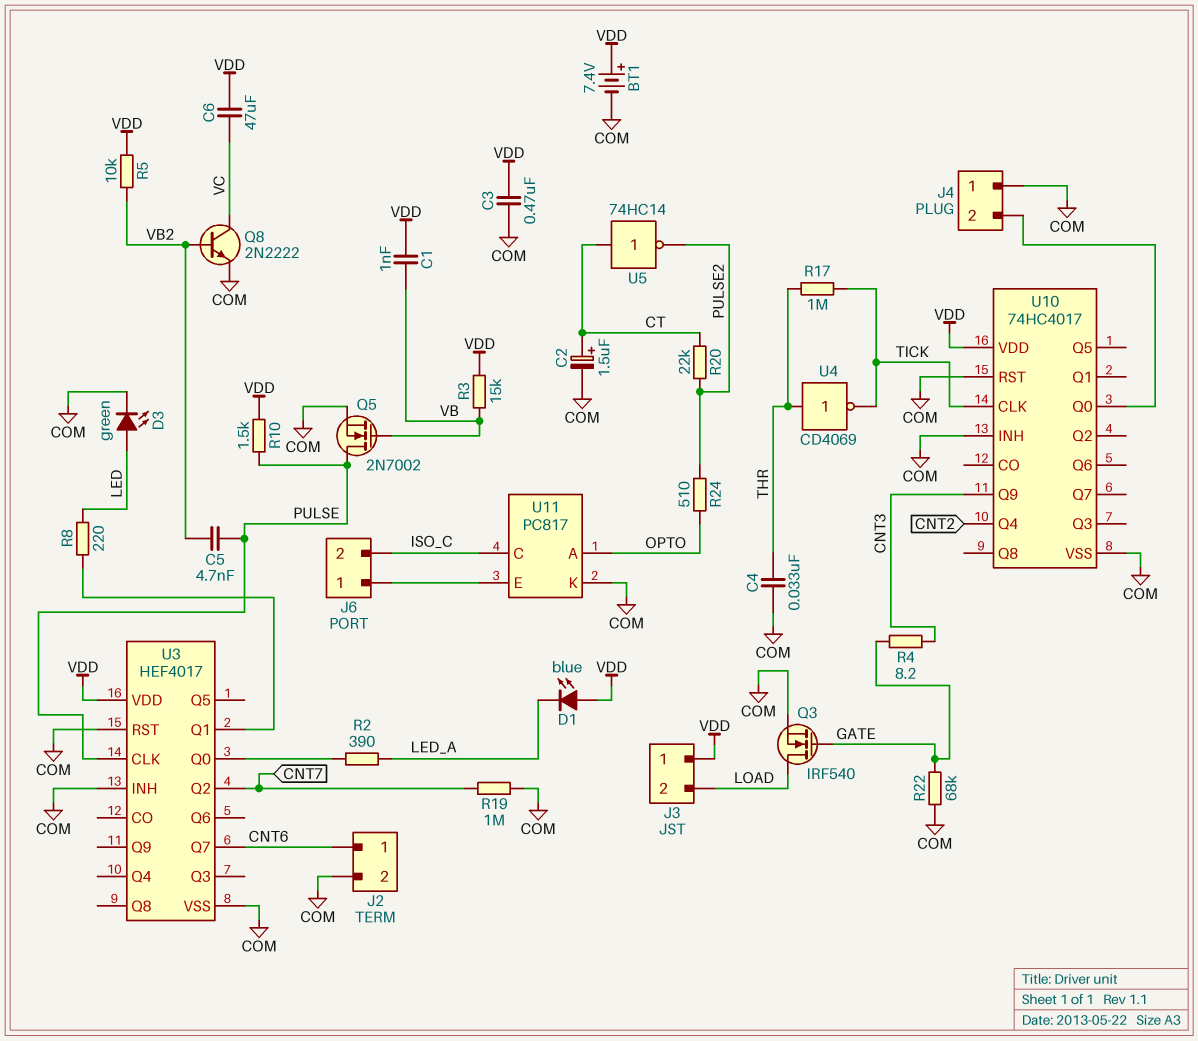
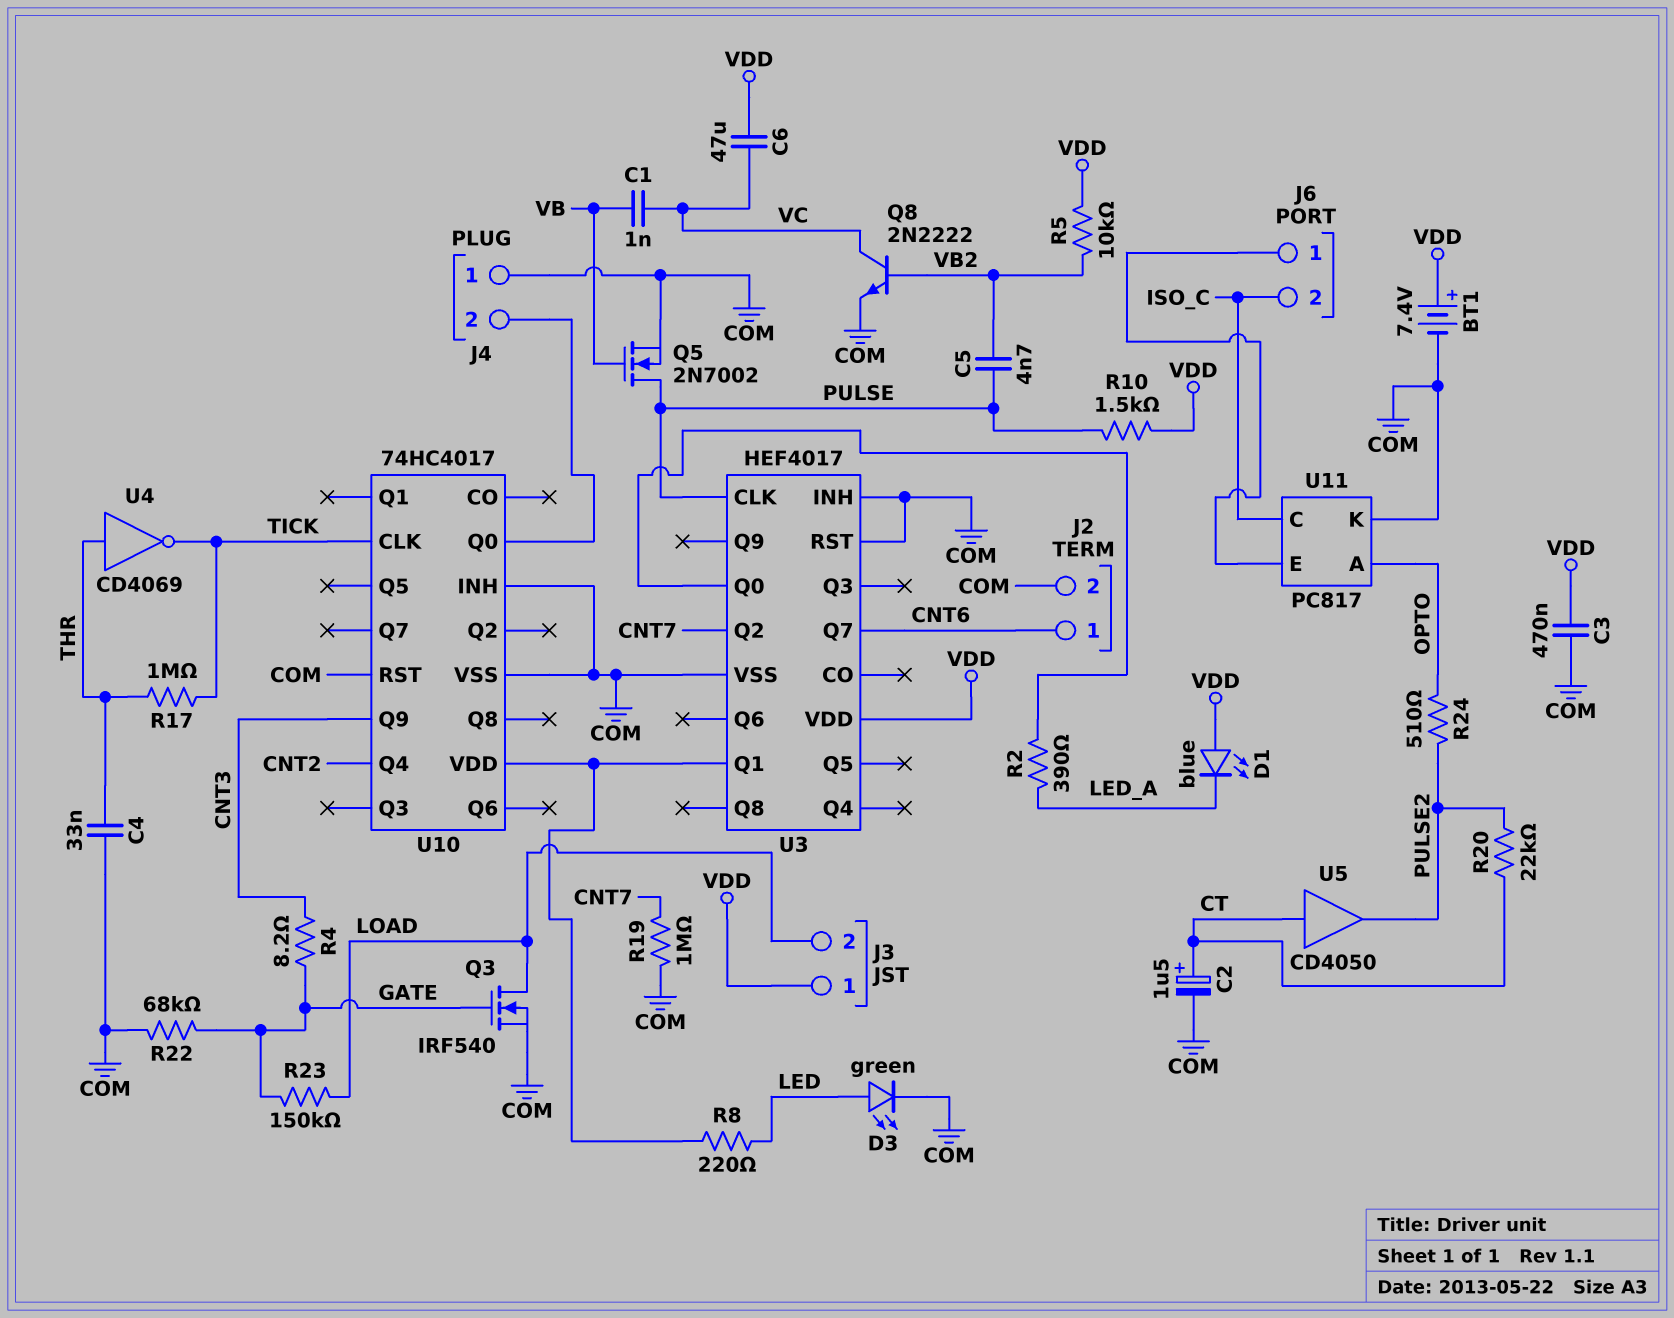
C1: 1nF (VB, VDD) -> 1nF (VB, VC)
R3: 15k (VB, VDD) -> none
R23: none -> 150k (GATE, LOAD)
U5: NOT 74HC14 (in CT, out PULSE2) -> buffer CD4050 (in CT, out PULSE2)
U10 pin VDD: VDD -> U3/Q1

